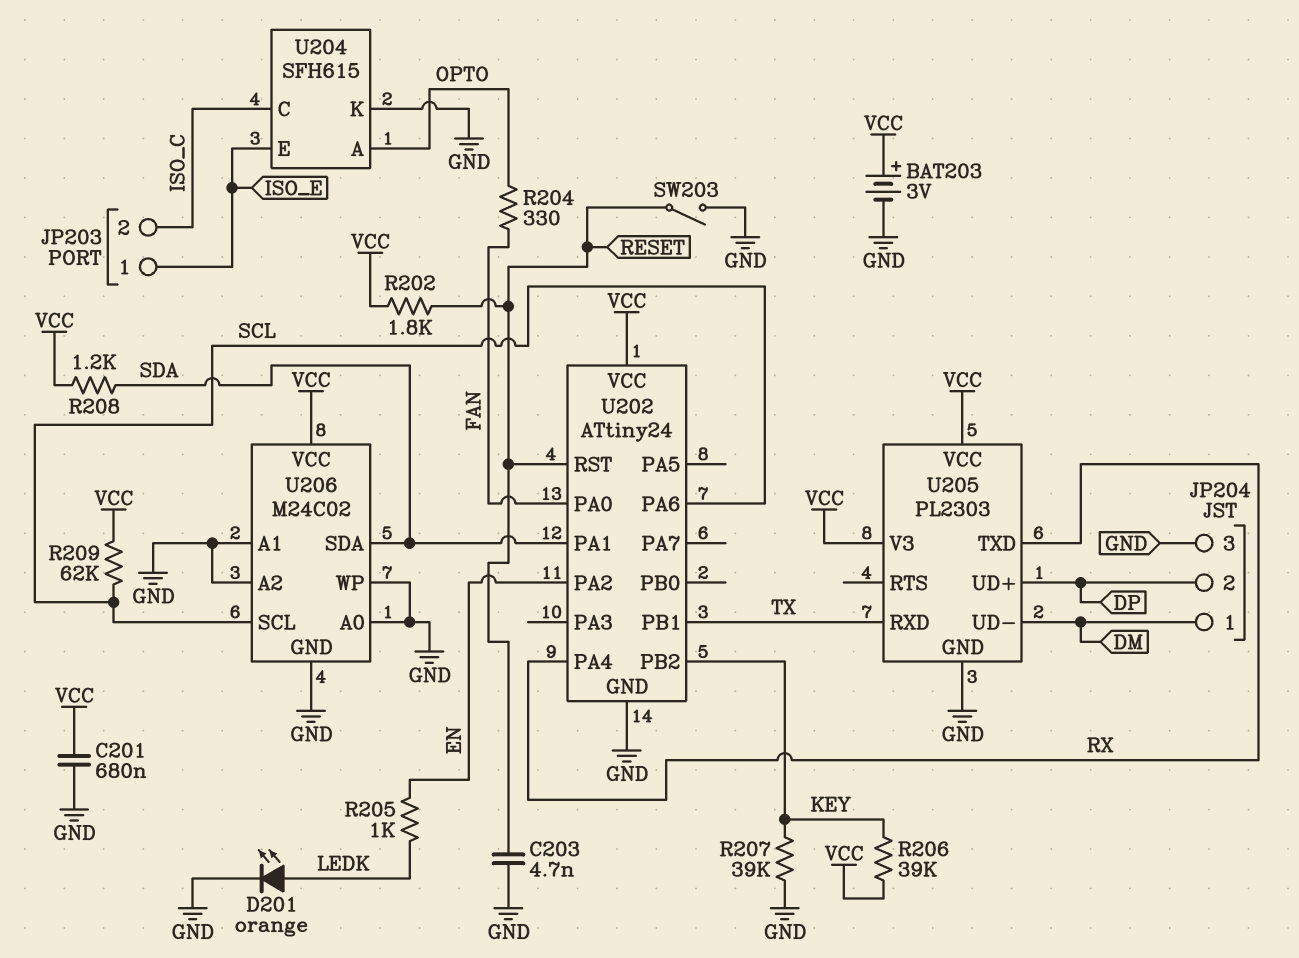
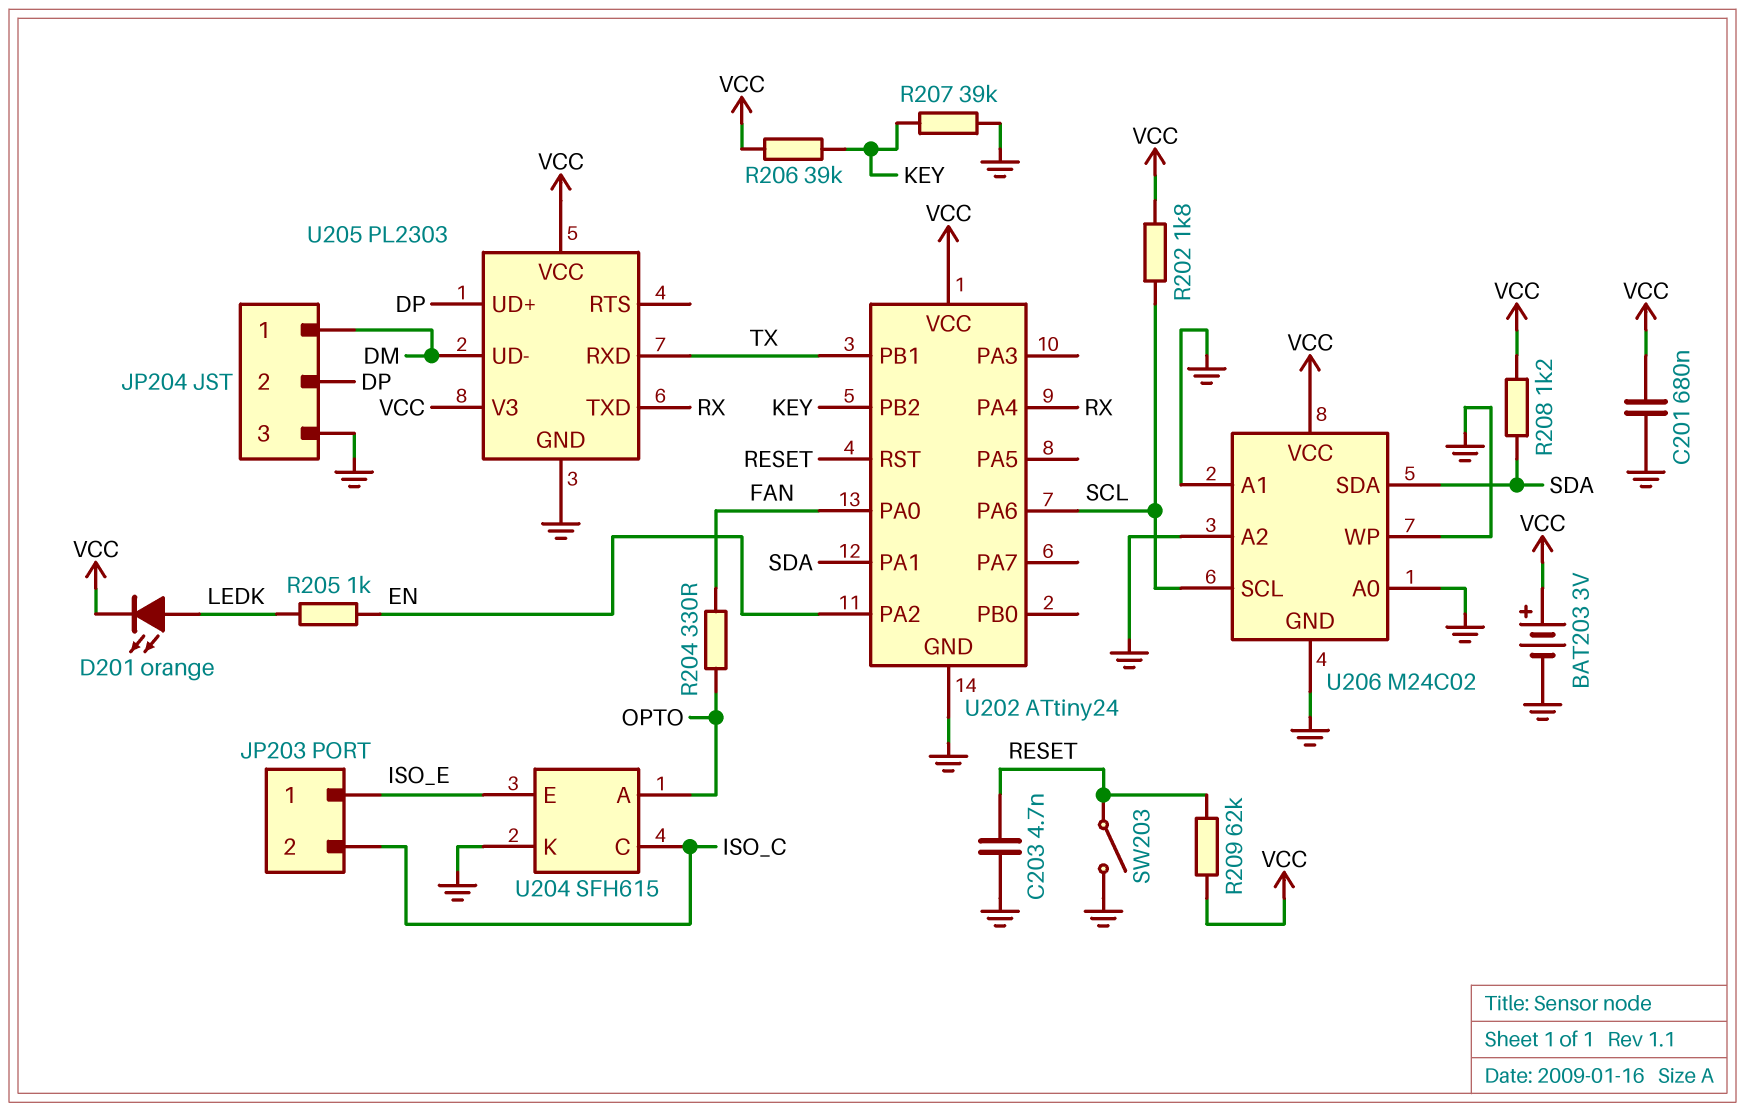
D201: LED orange (A LEDK, K GND) -> LED orange (A LEDK, K VCC)
R202: 1.8k (RESET, VCC) -> 1.8k (SCL, VCC)
R209: 62k (SCL, VCC) -> 62k (RESET, VCC)

